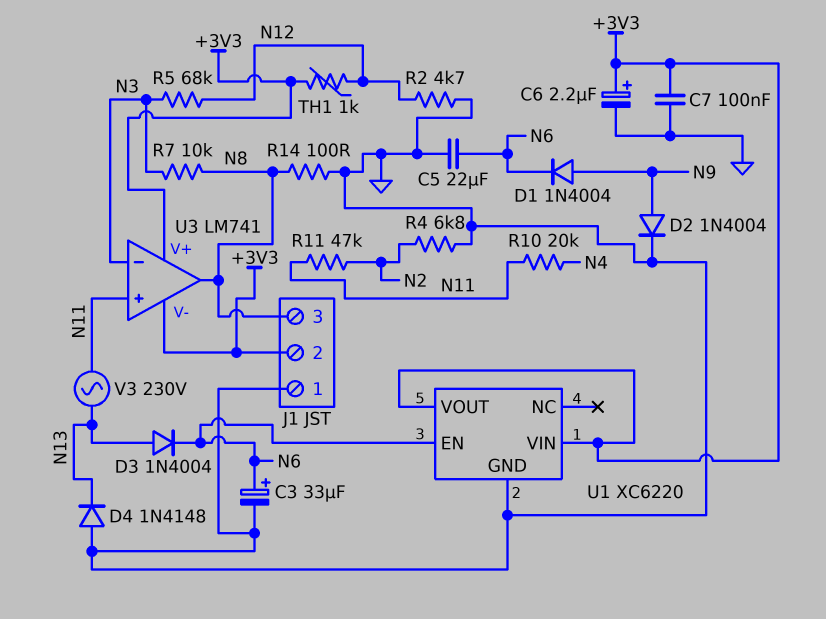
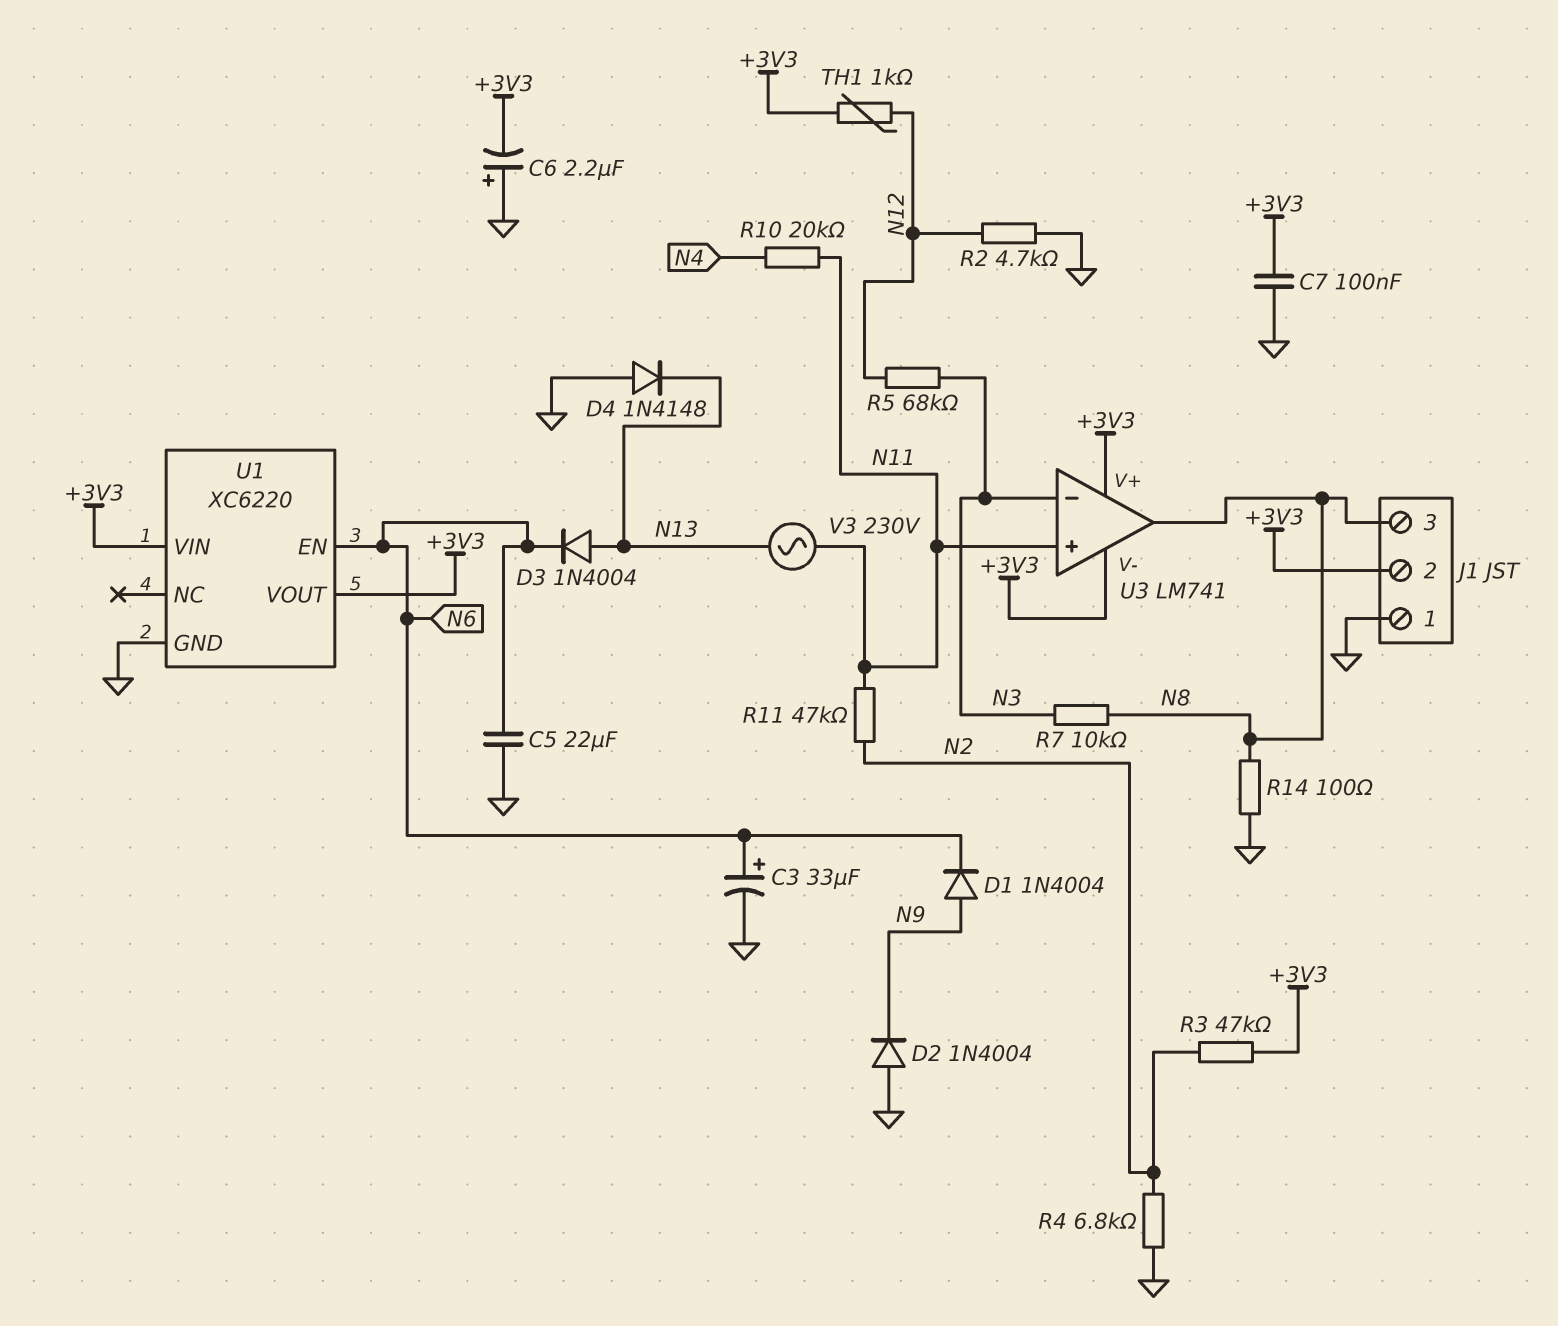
C6: 2.2uF (plus +3V3, minus GND) -> 2.2uF (plus GND, minus +3V3)
D2: diode 1N4004 (A N9, K GND) -> diode 1N4004 (A GND, K N9)
R3: none -> 47k (+3V3, N2)

